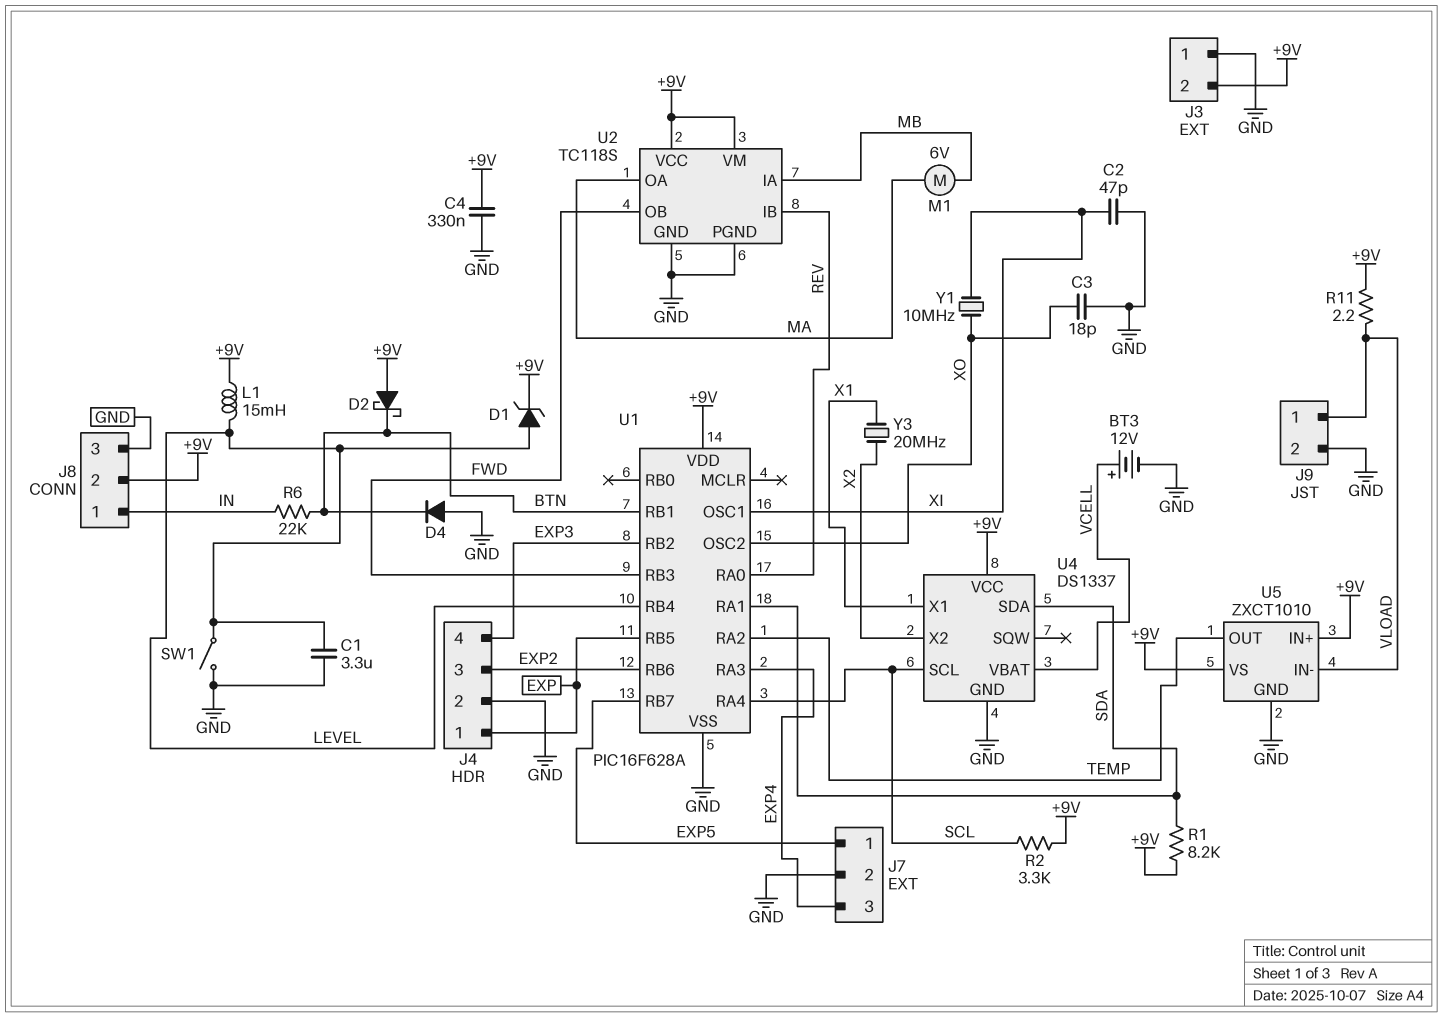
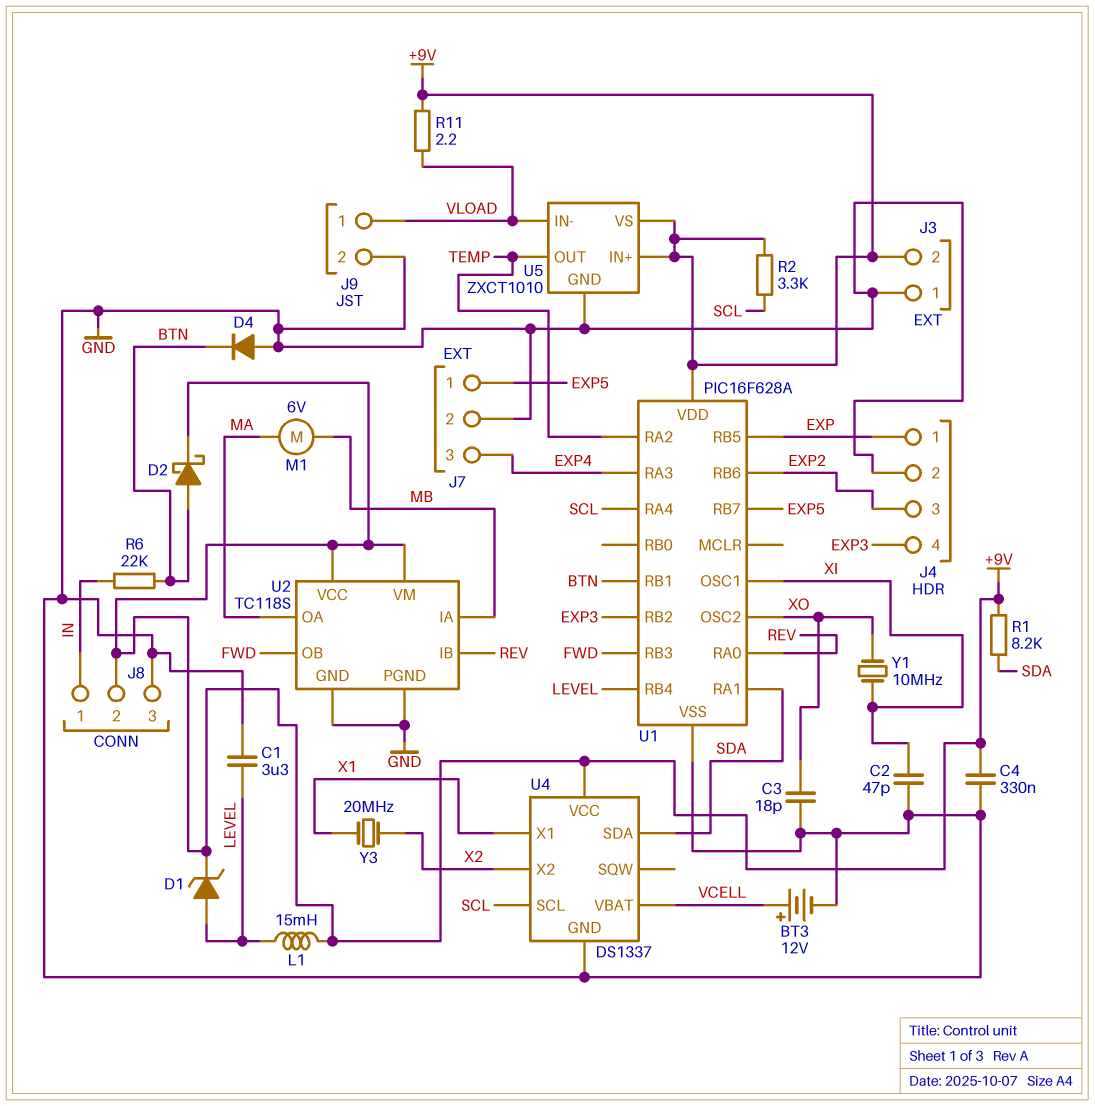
D2: schottky (A +9V, K BTN) -> schottky (A BTN, K +9V)
SW1: switch (GND, LEVEL) -> none

